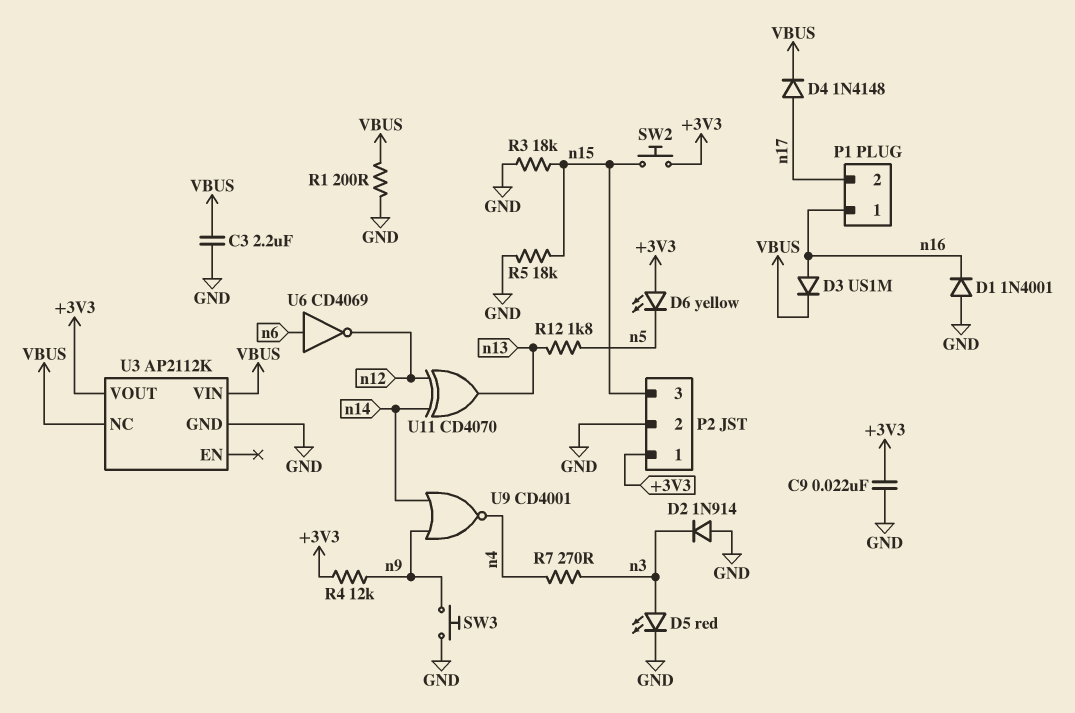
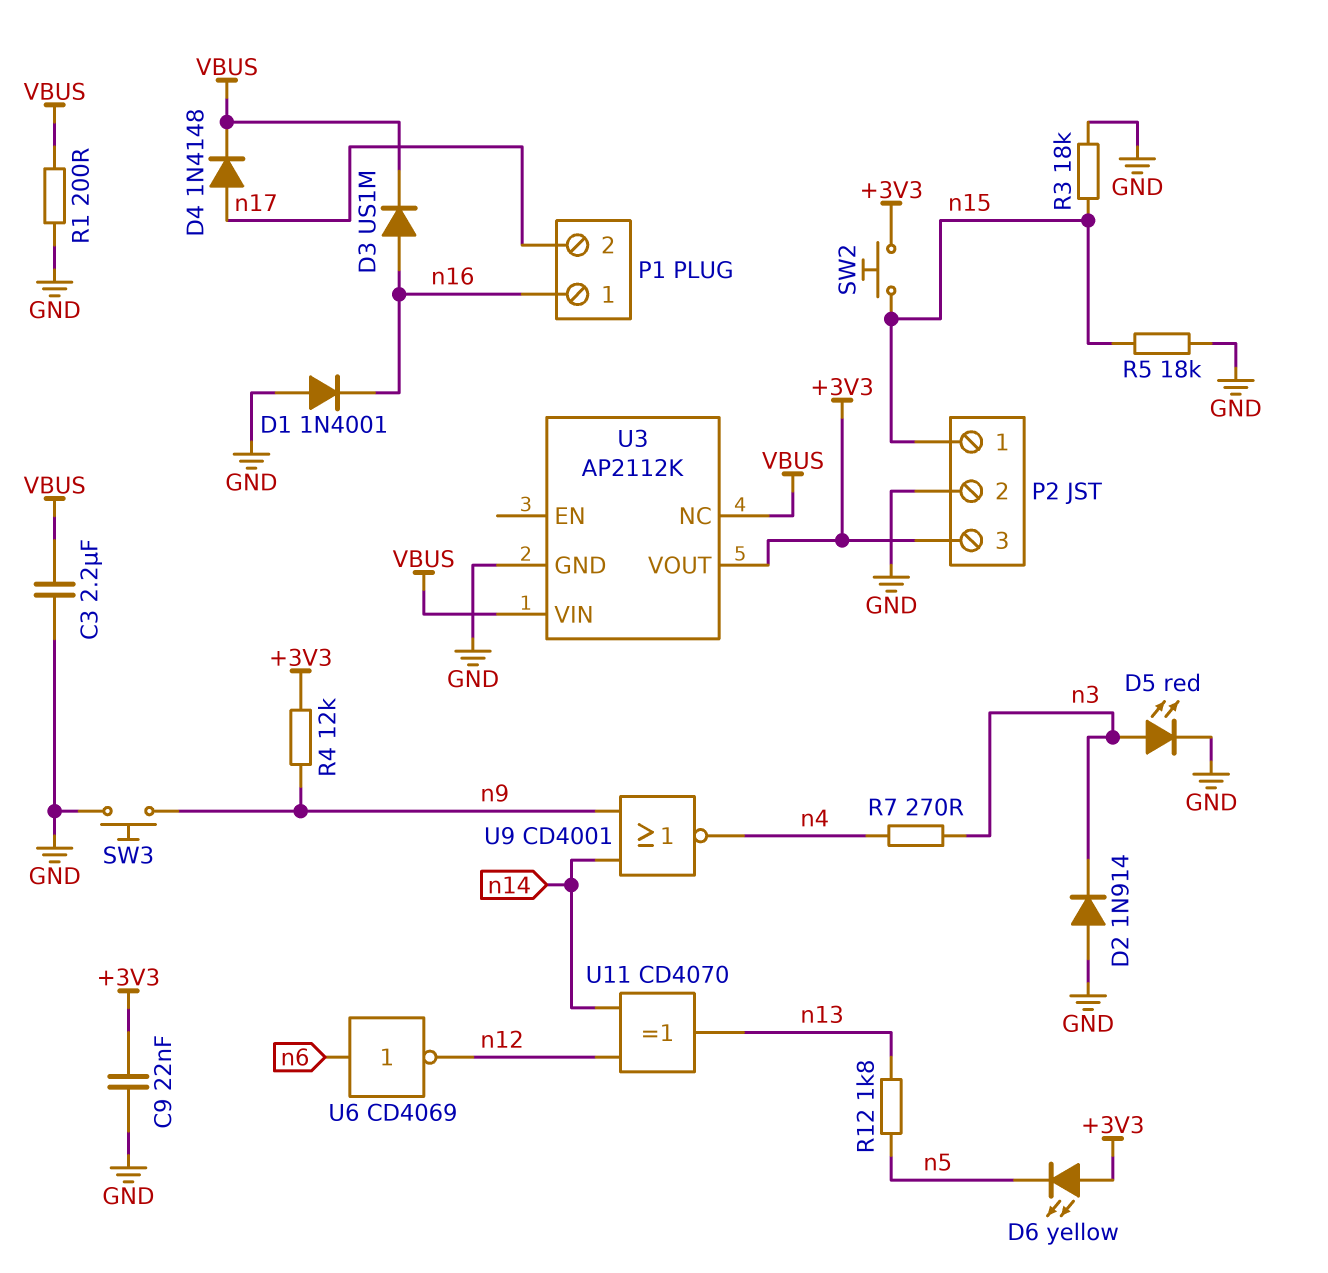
P2 pin 1: +3V3 -> n15
P2 pin 3: n15 -> +3V3

